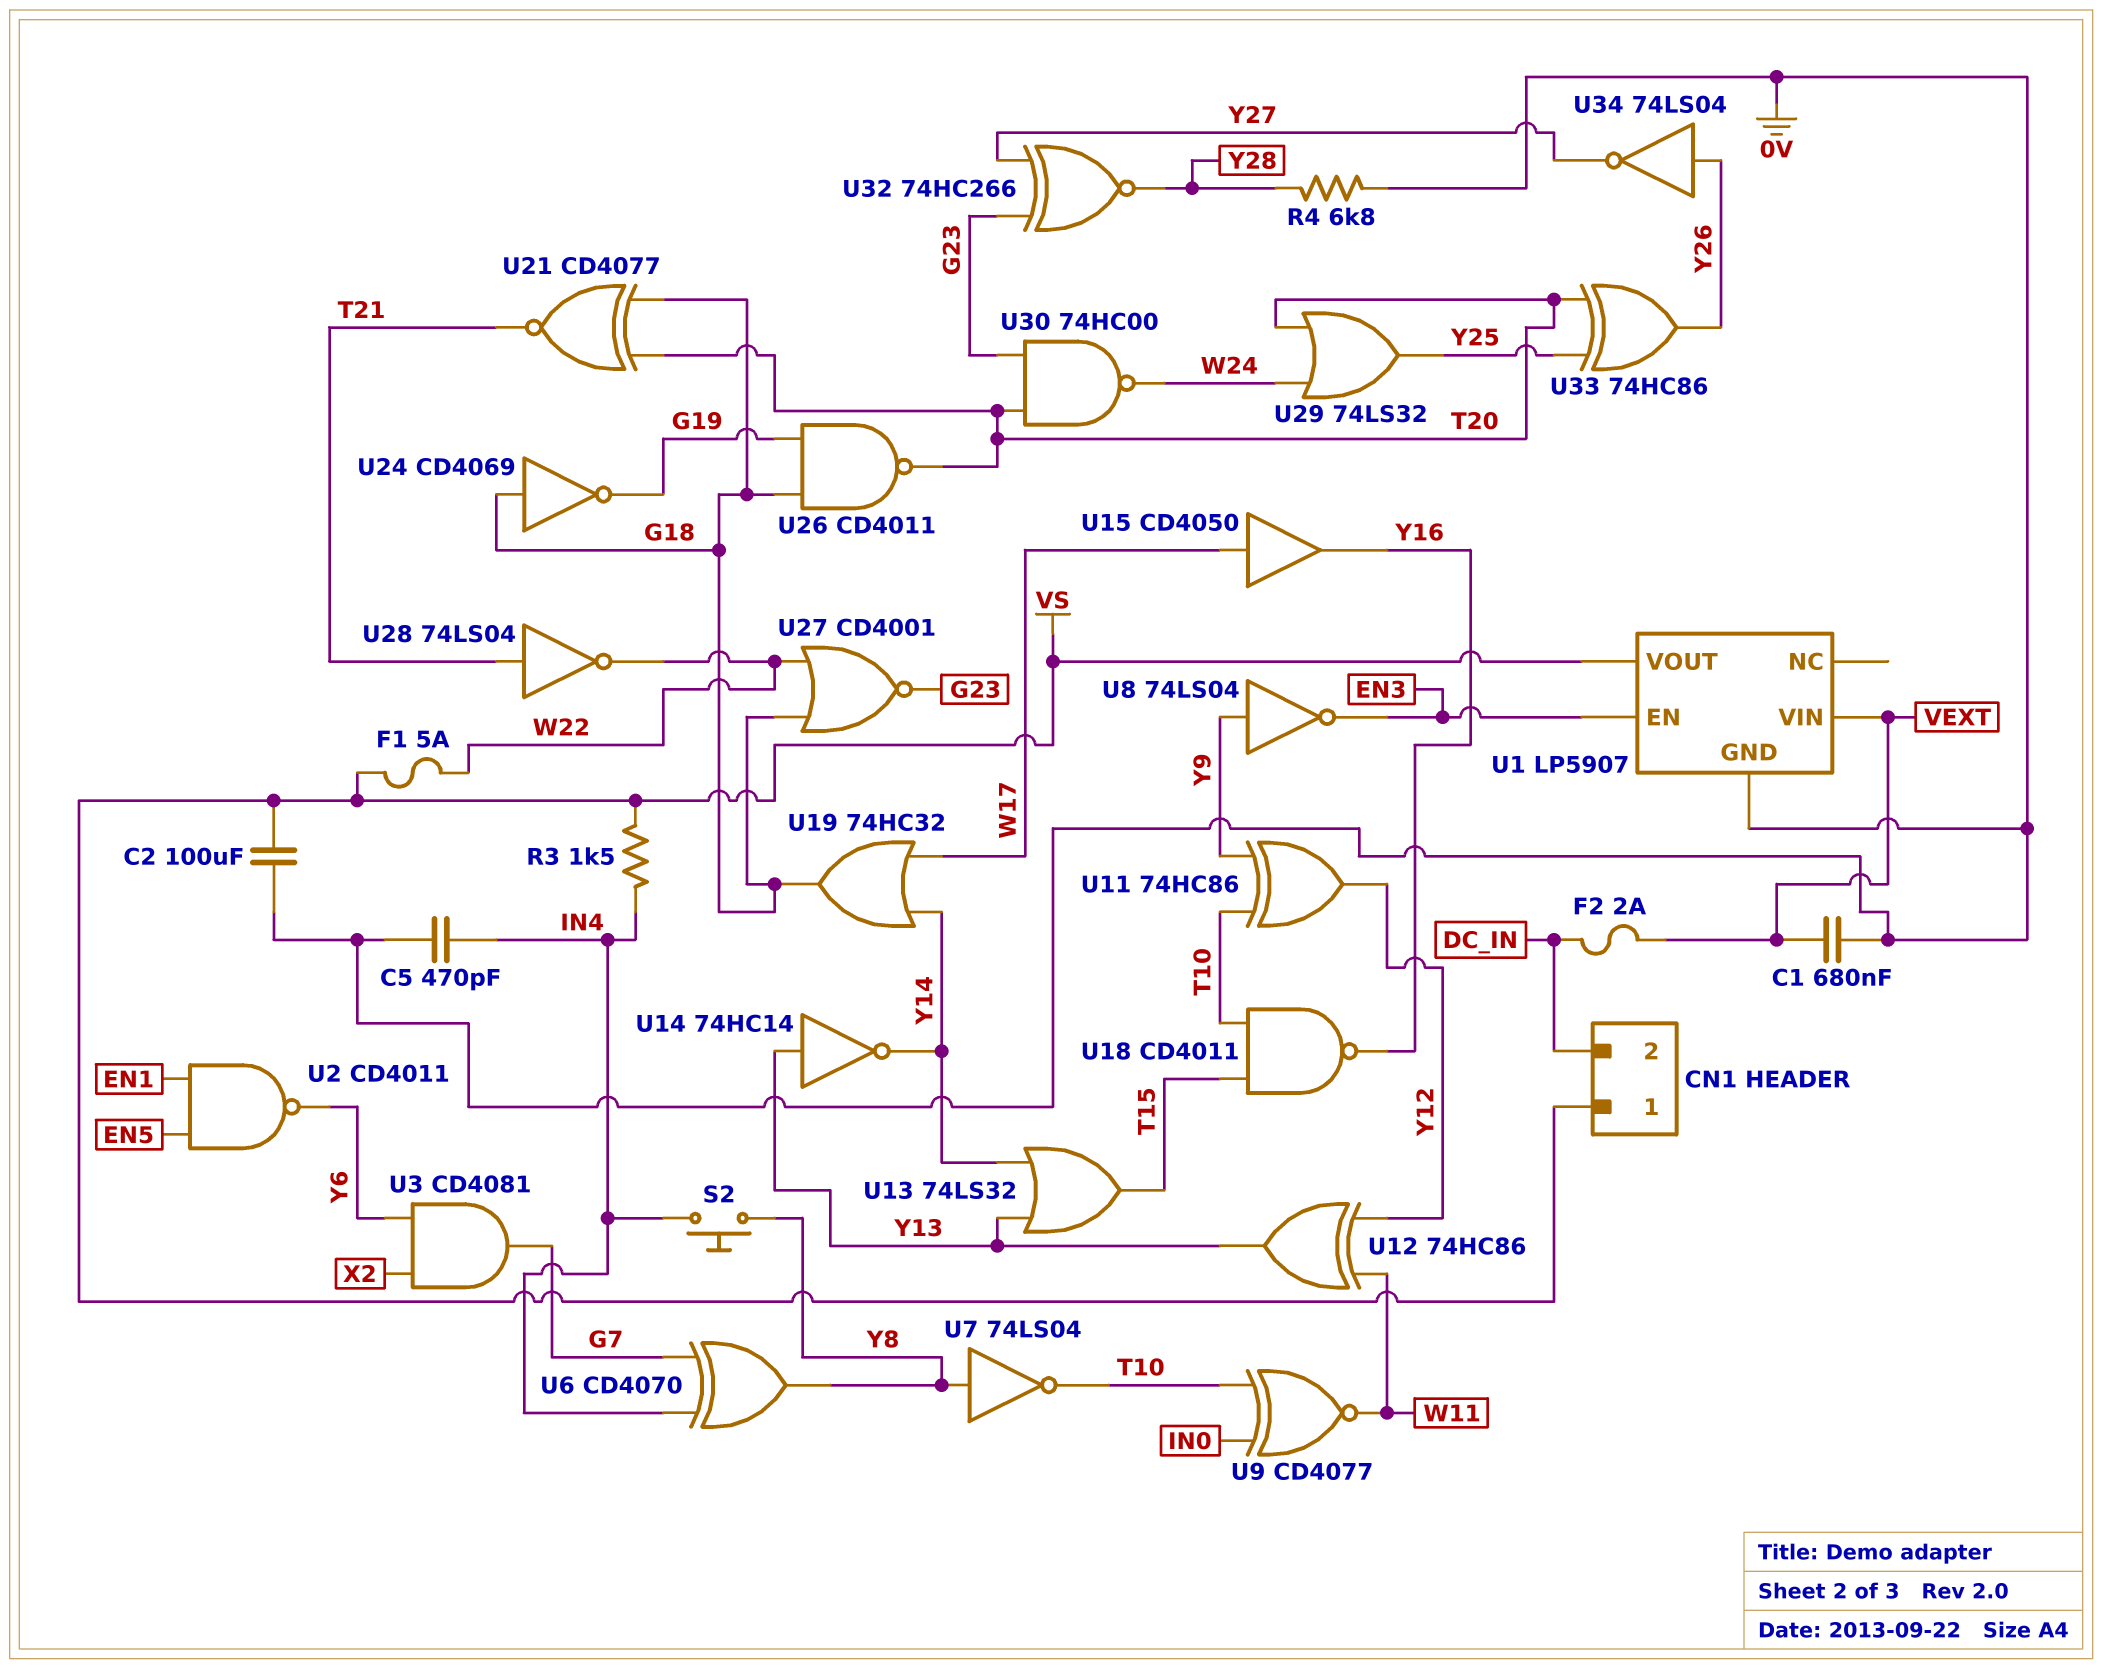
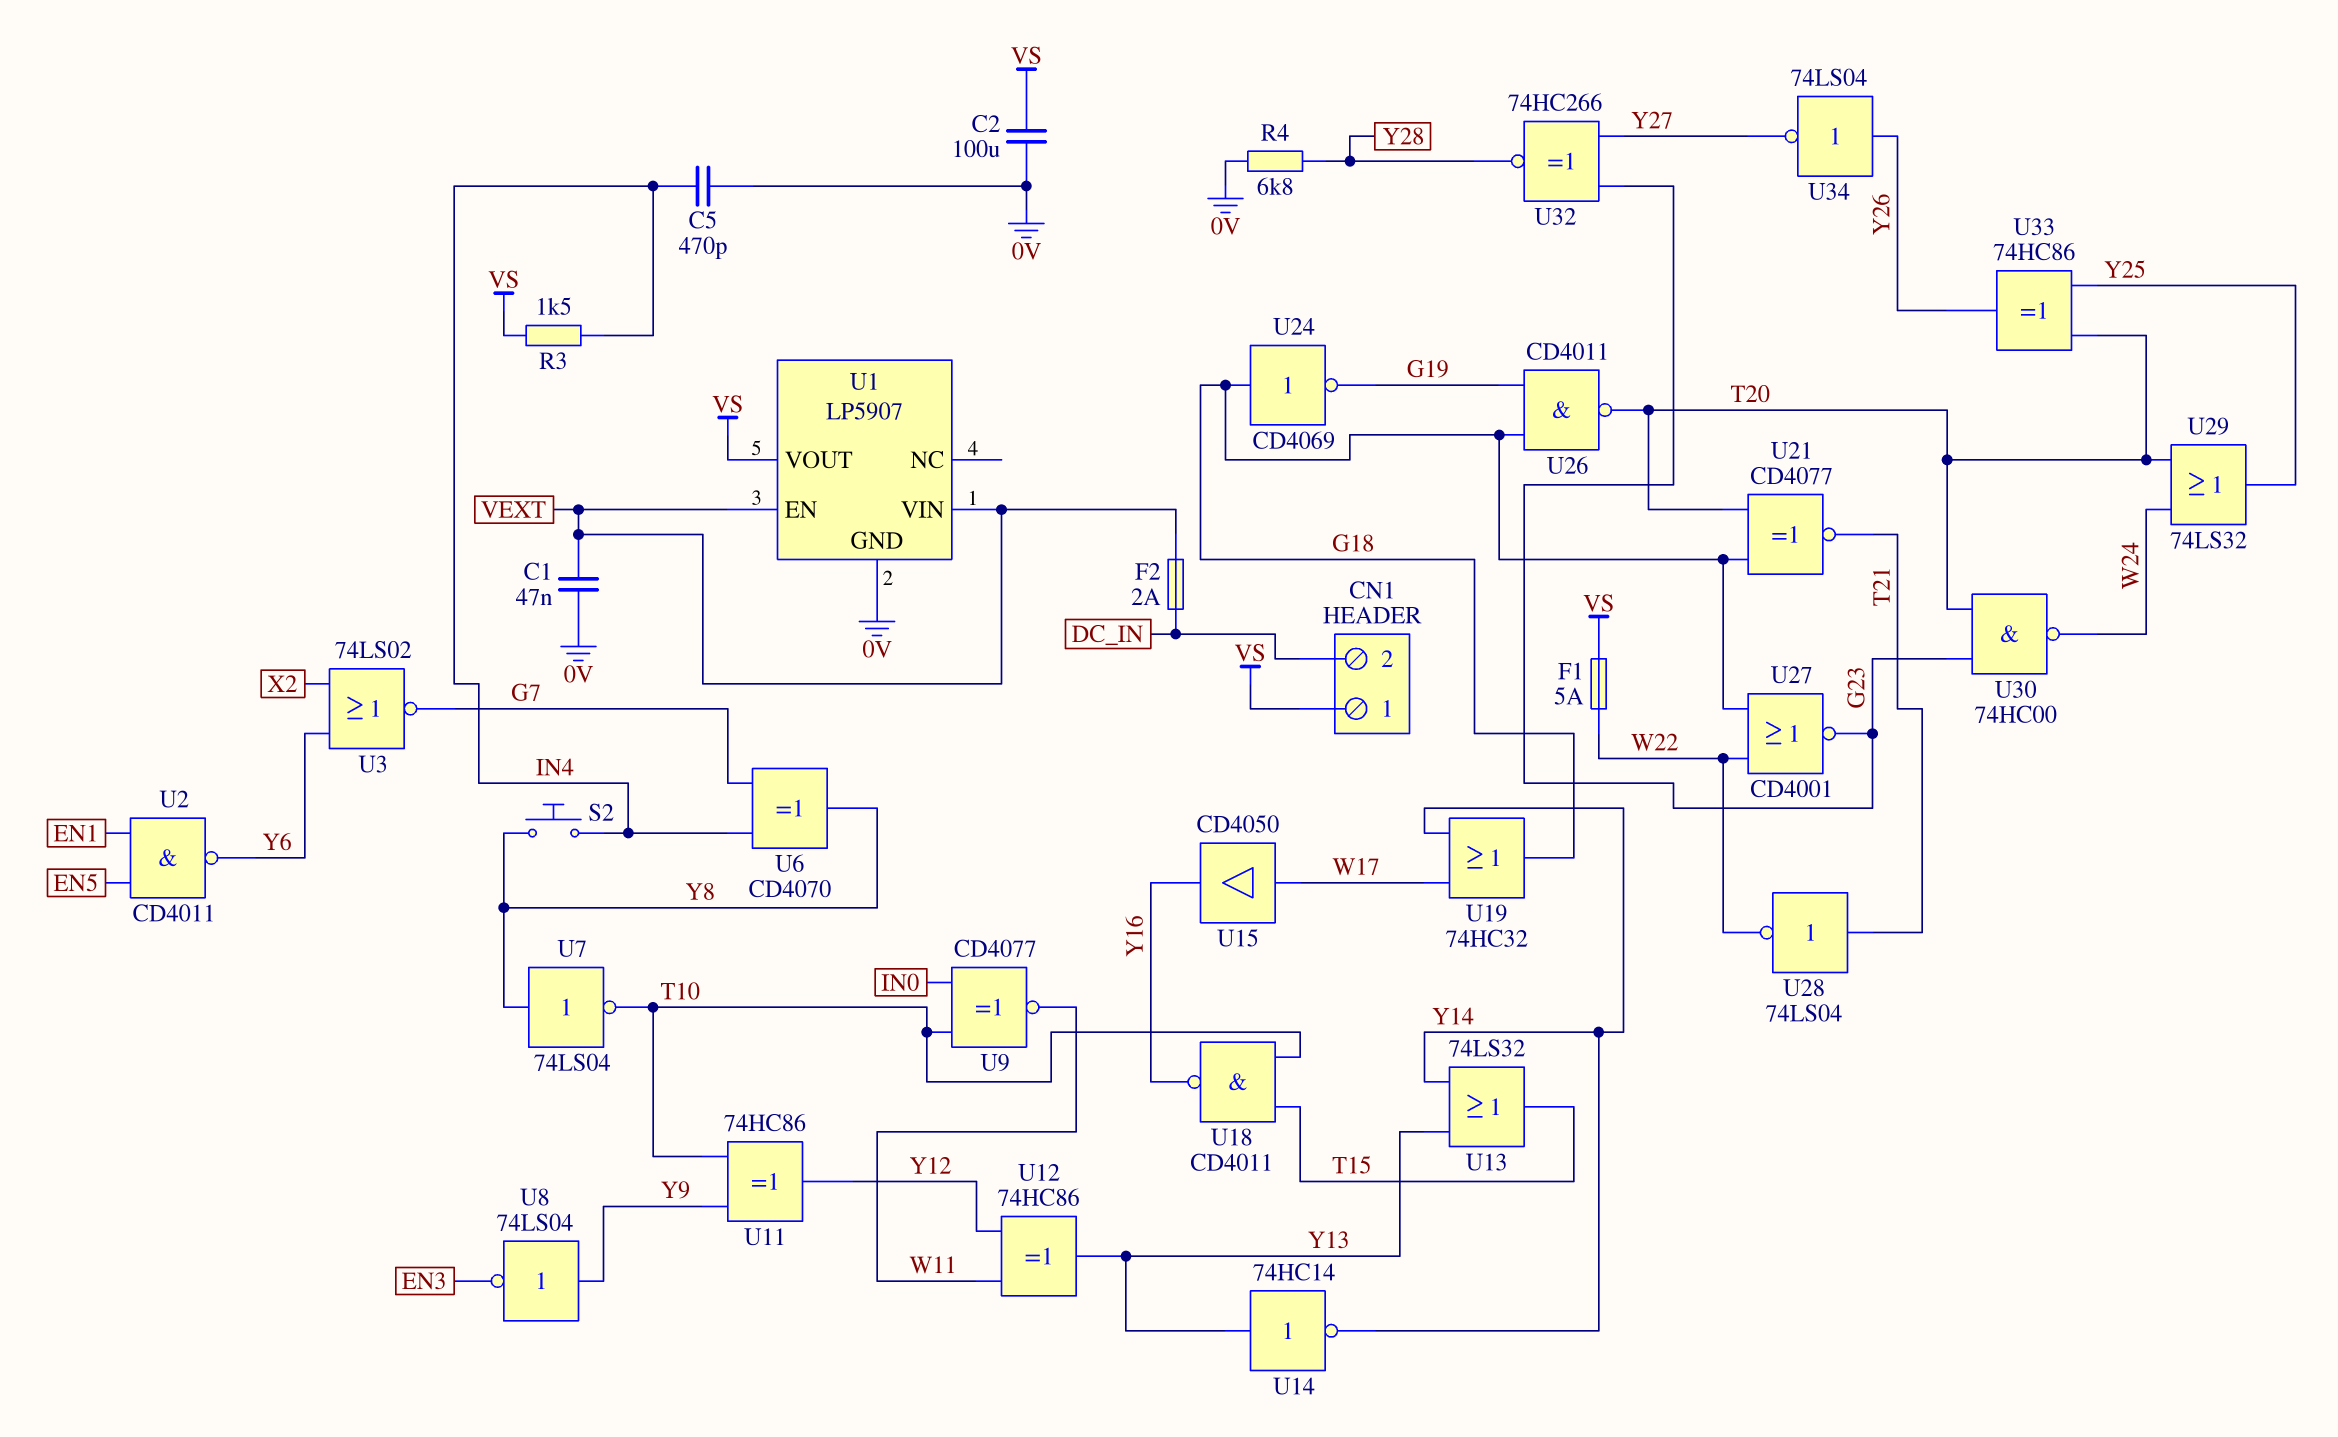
C1: 680nF (0V, VEXT) -> 47nF (0V, VEXT)
U1 pin EN: EN3 -> VEXT
U3: AND CD4081 (in X2, in Y6, out G7) -> NOR 74LS02 (in X2, in Y6, out G7)

